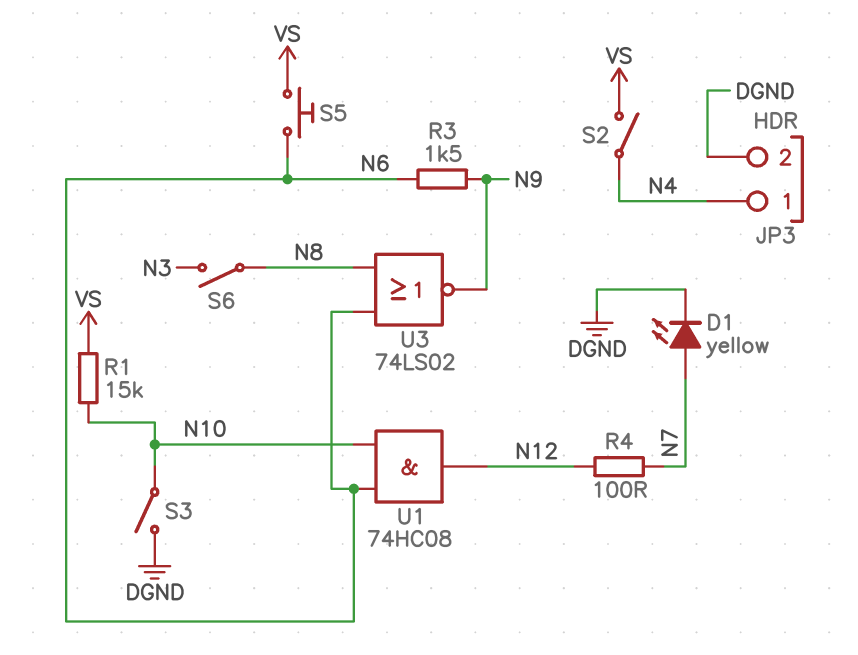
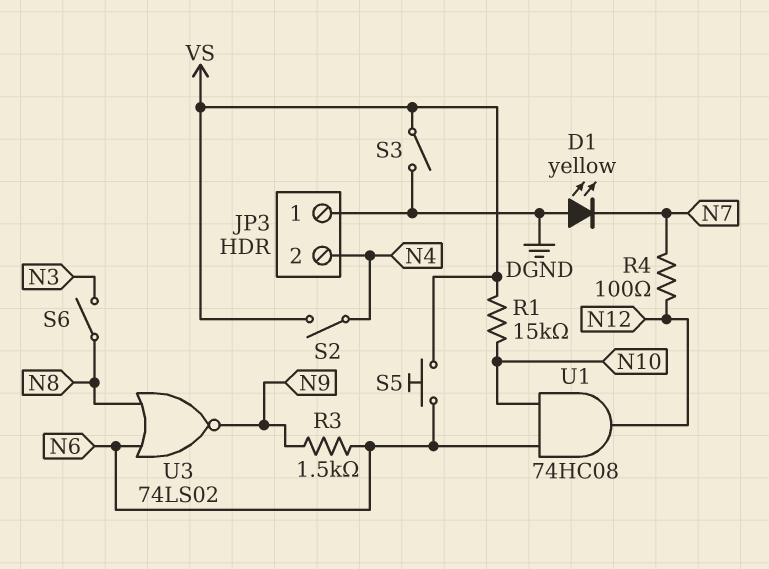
D1: LED yellow (A N7, K DGND) -> LED yellow (A DGND, K N7)
JP3 pin 1: N4 -> DGND
JP3 pin 2: DGND -> N4
S3: switch (DGND, N10) -> switch (DGND, VS)

